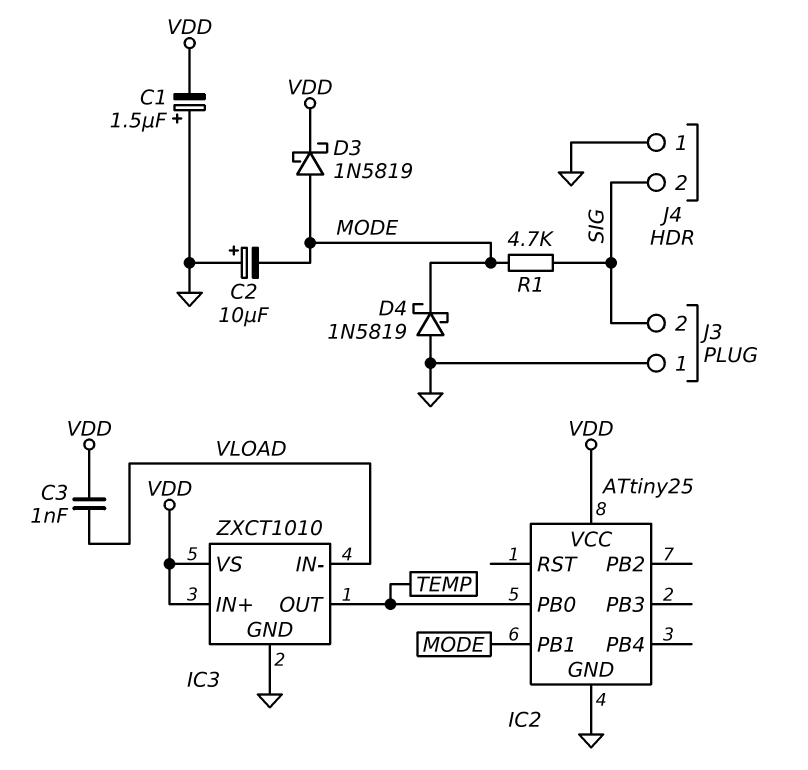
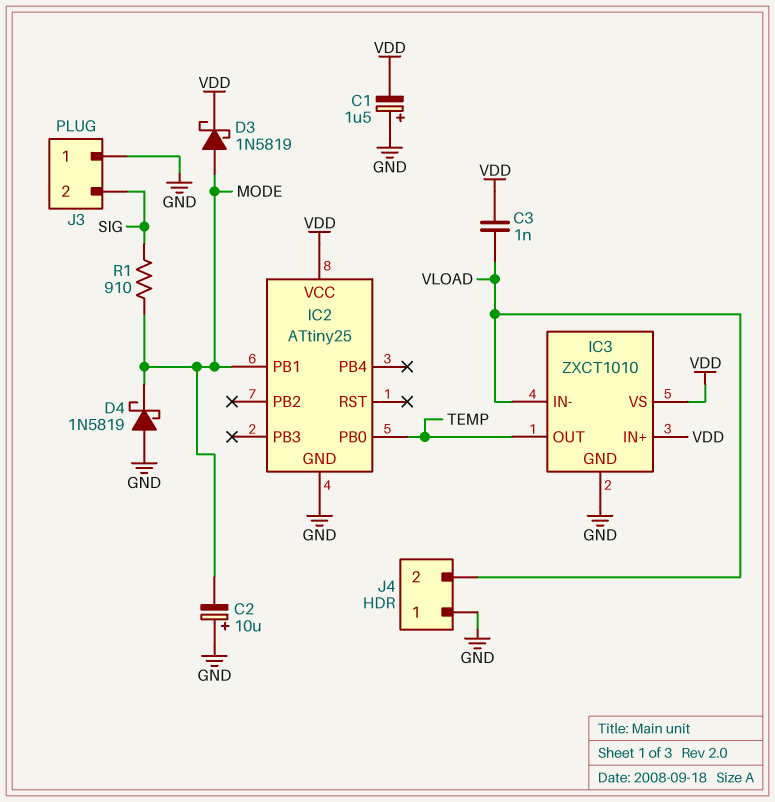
J4 pin 2: SIG -> VLOAD
R1: 4.7k (MODE, SIG) -> 910 (MODE, SIG)

